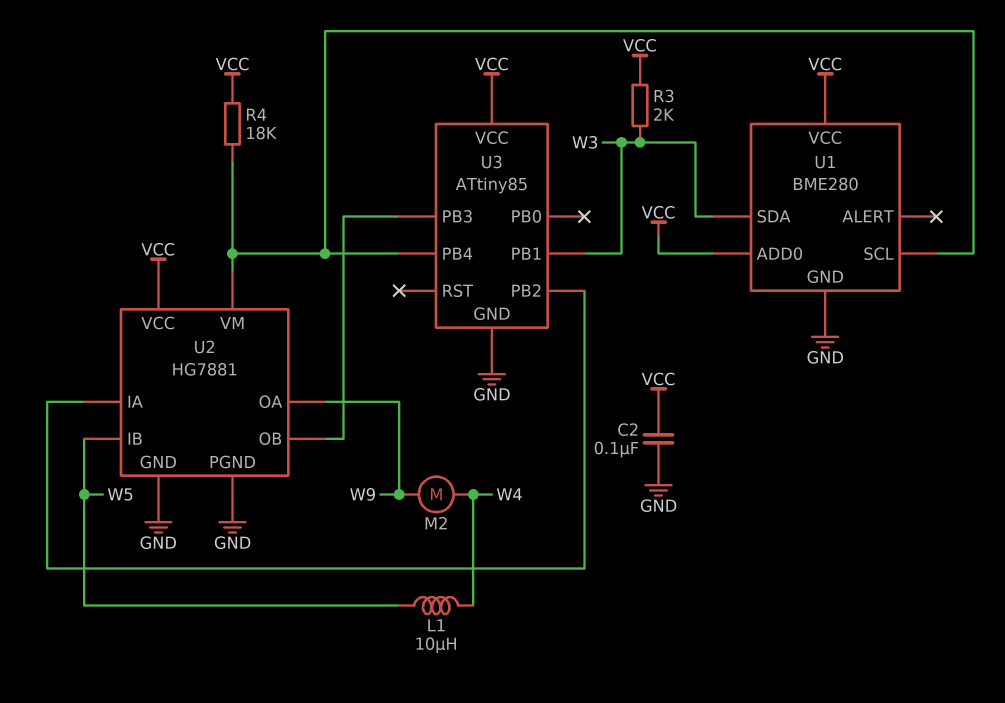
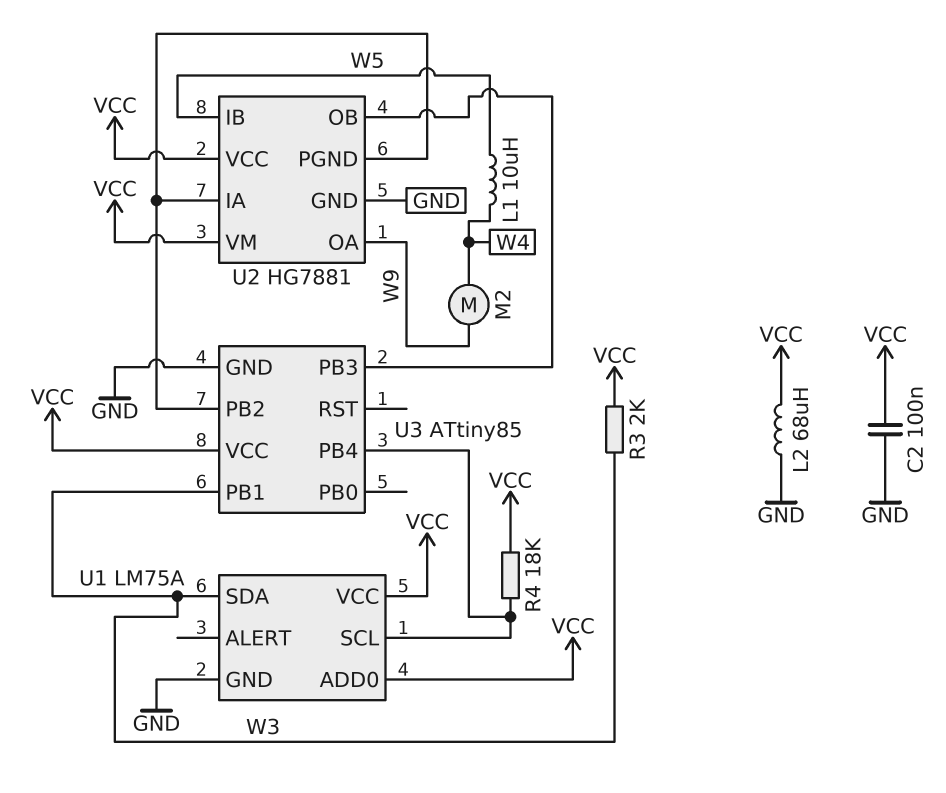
L2: none -> 68uH (GND, VCC)
U1: BME280 -> LM75A
U2 pin PGND: GND -> U2/IA
U2 pin VM: U1/SCL -> VCC

